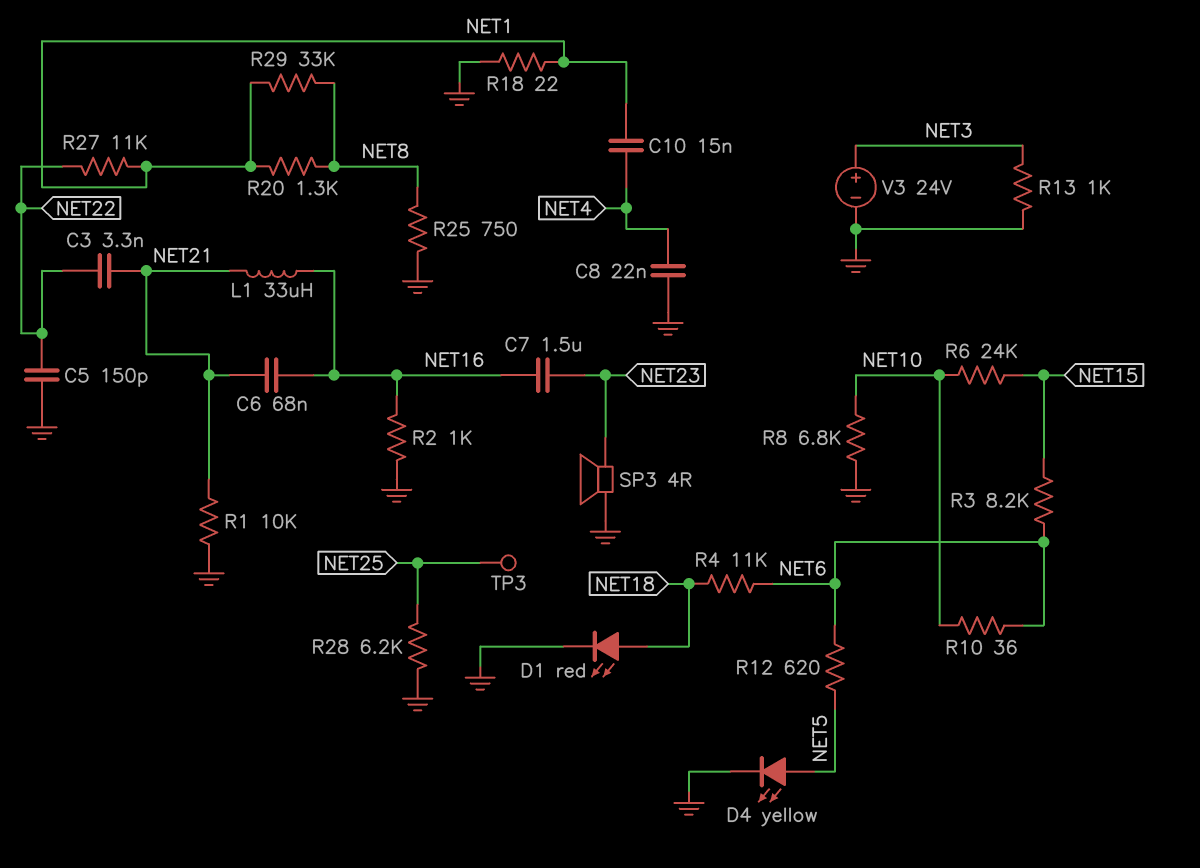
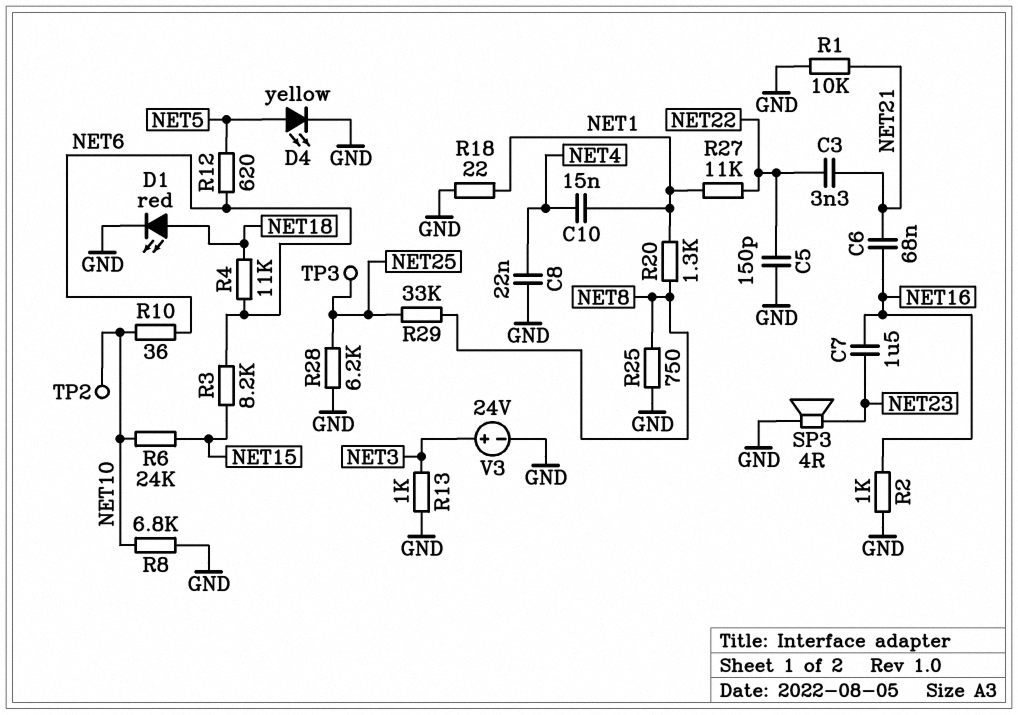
L1: 33uH (NET16, NET21) -> none
R29: 33k (NET1, NET8) -> 33k (NET8, NET25)
TP2: none -> test point (NET10)

